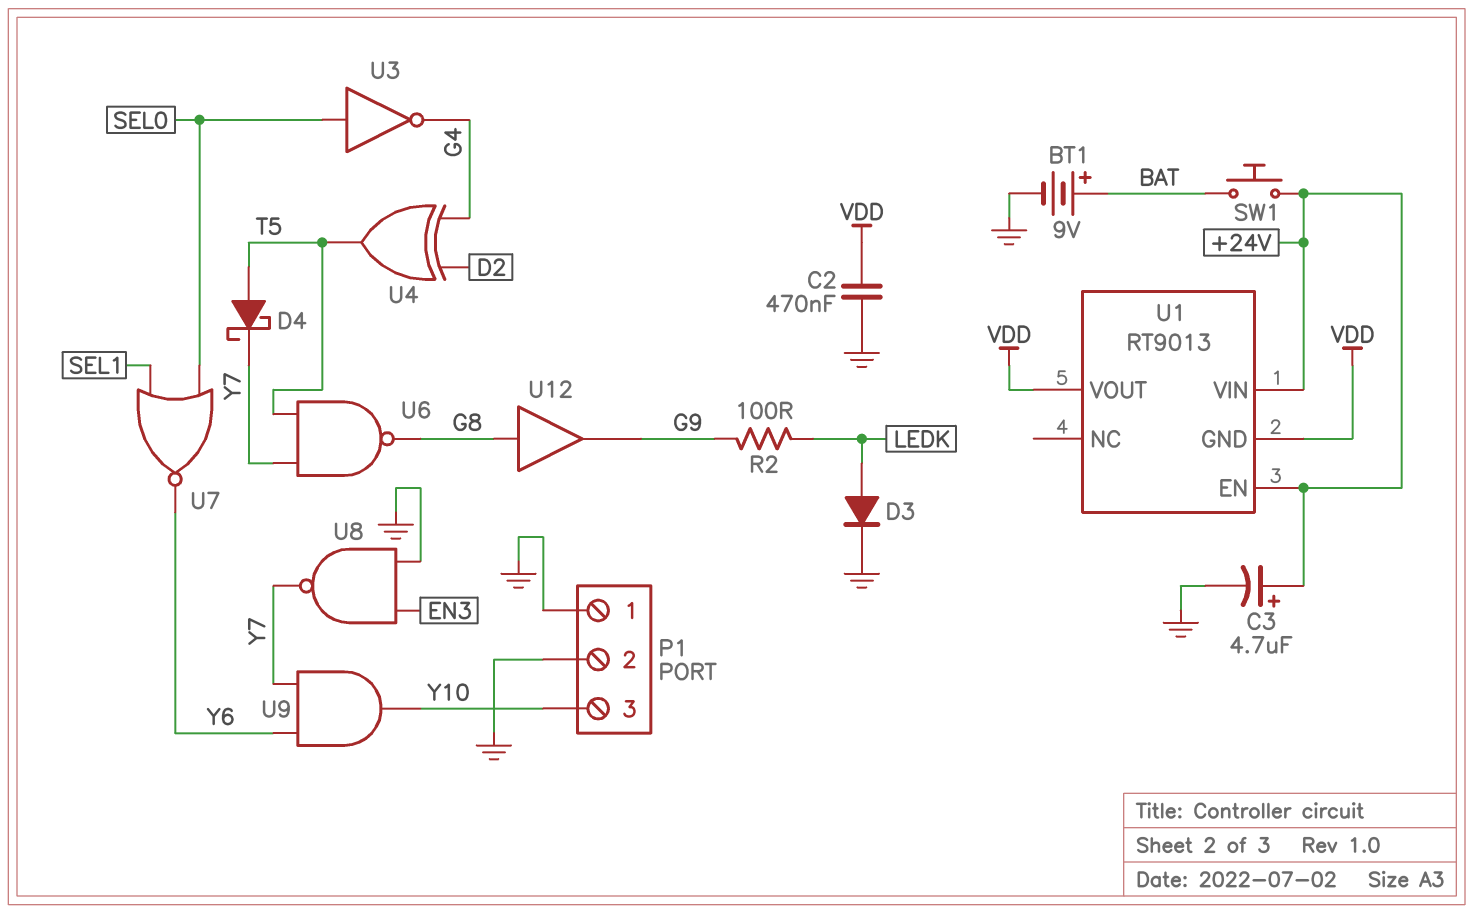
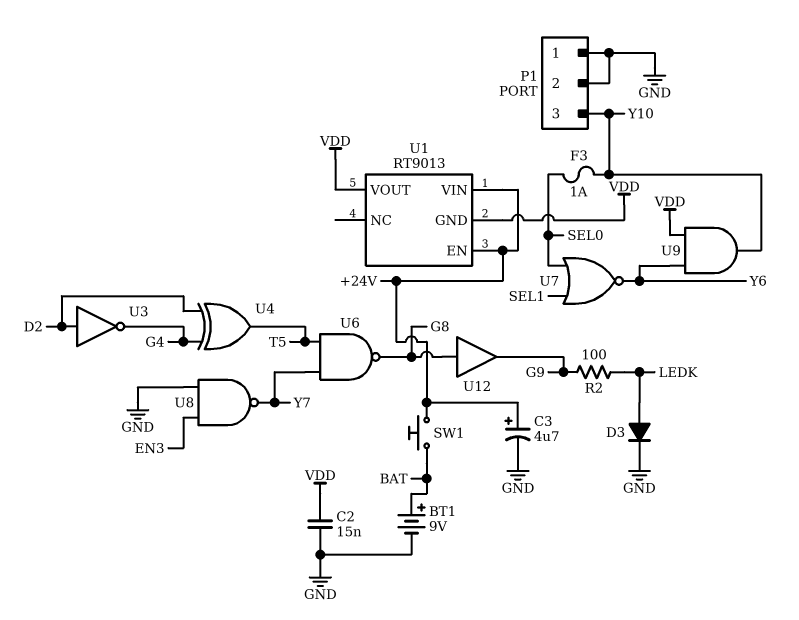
C2: 470nF (GND, VDD) -> 15nF (GND, VDD)
D4: schottky (A T5, K Y7) -> none
F3: none -> 1A (SEL0, Y10)
U3: NOT (in SEL0, out G4) -> NOT (in D2, out G4)
U9: AND (in Y6, in Y7, out Y10) -> AND (in VDD, in Y6, out Y10)

